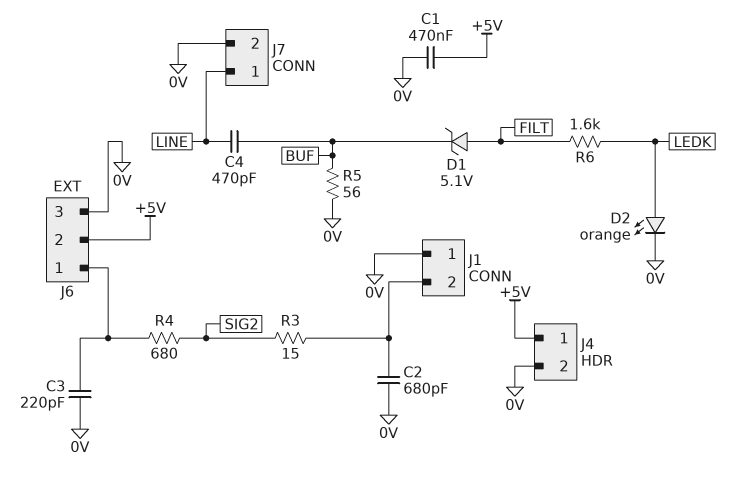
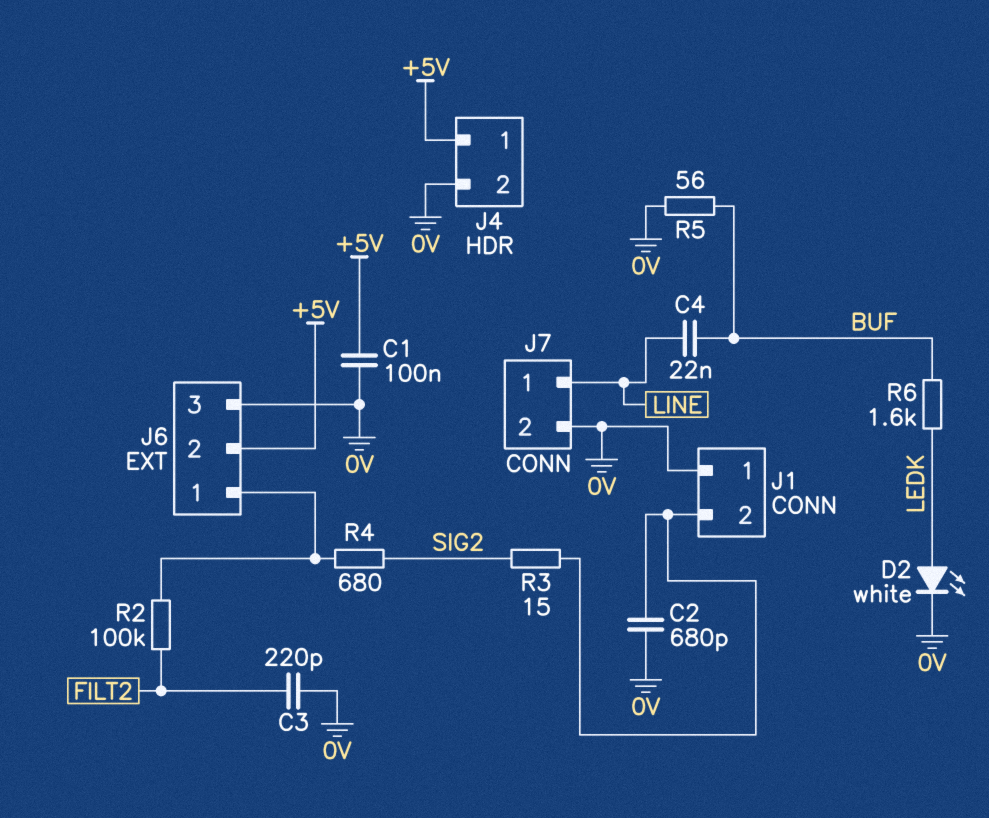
C1: 470nF (+5V, 0V) -> 100nF (+5V, 0V)
C3: 220pF (0V, J6/1) -> 220pF (0V, FILT2)
C4: 470pF (BUF, LINE) -> 22nF (BUF, LINE)
D1: zener 5.1V (A FILT, K BUF) -> none
D2: LED orange (A LEDK, K 0V) -> LED white (A LEDK, K 0V)
R2: none -> 100k (FILT2, J6/1)
R6: 1.6k (FILT, LEDK) -> 1.6k (BUF, LEDK)

